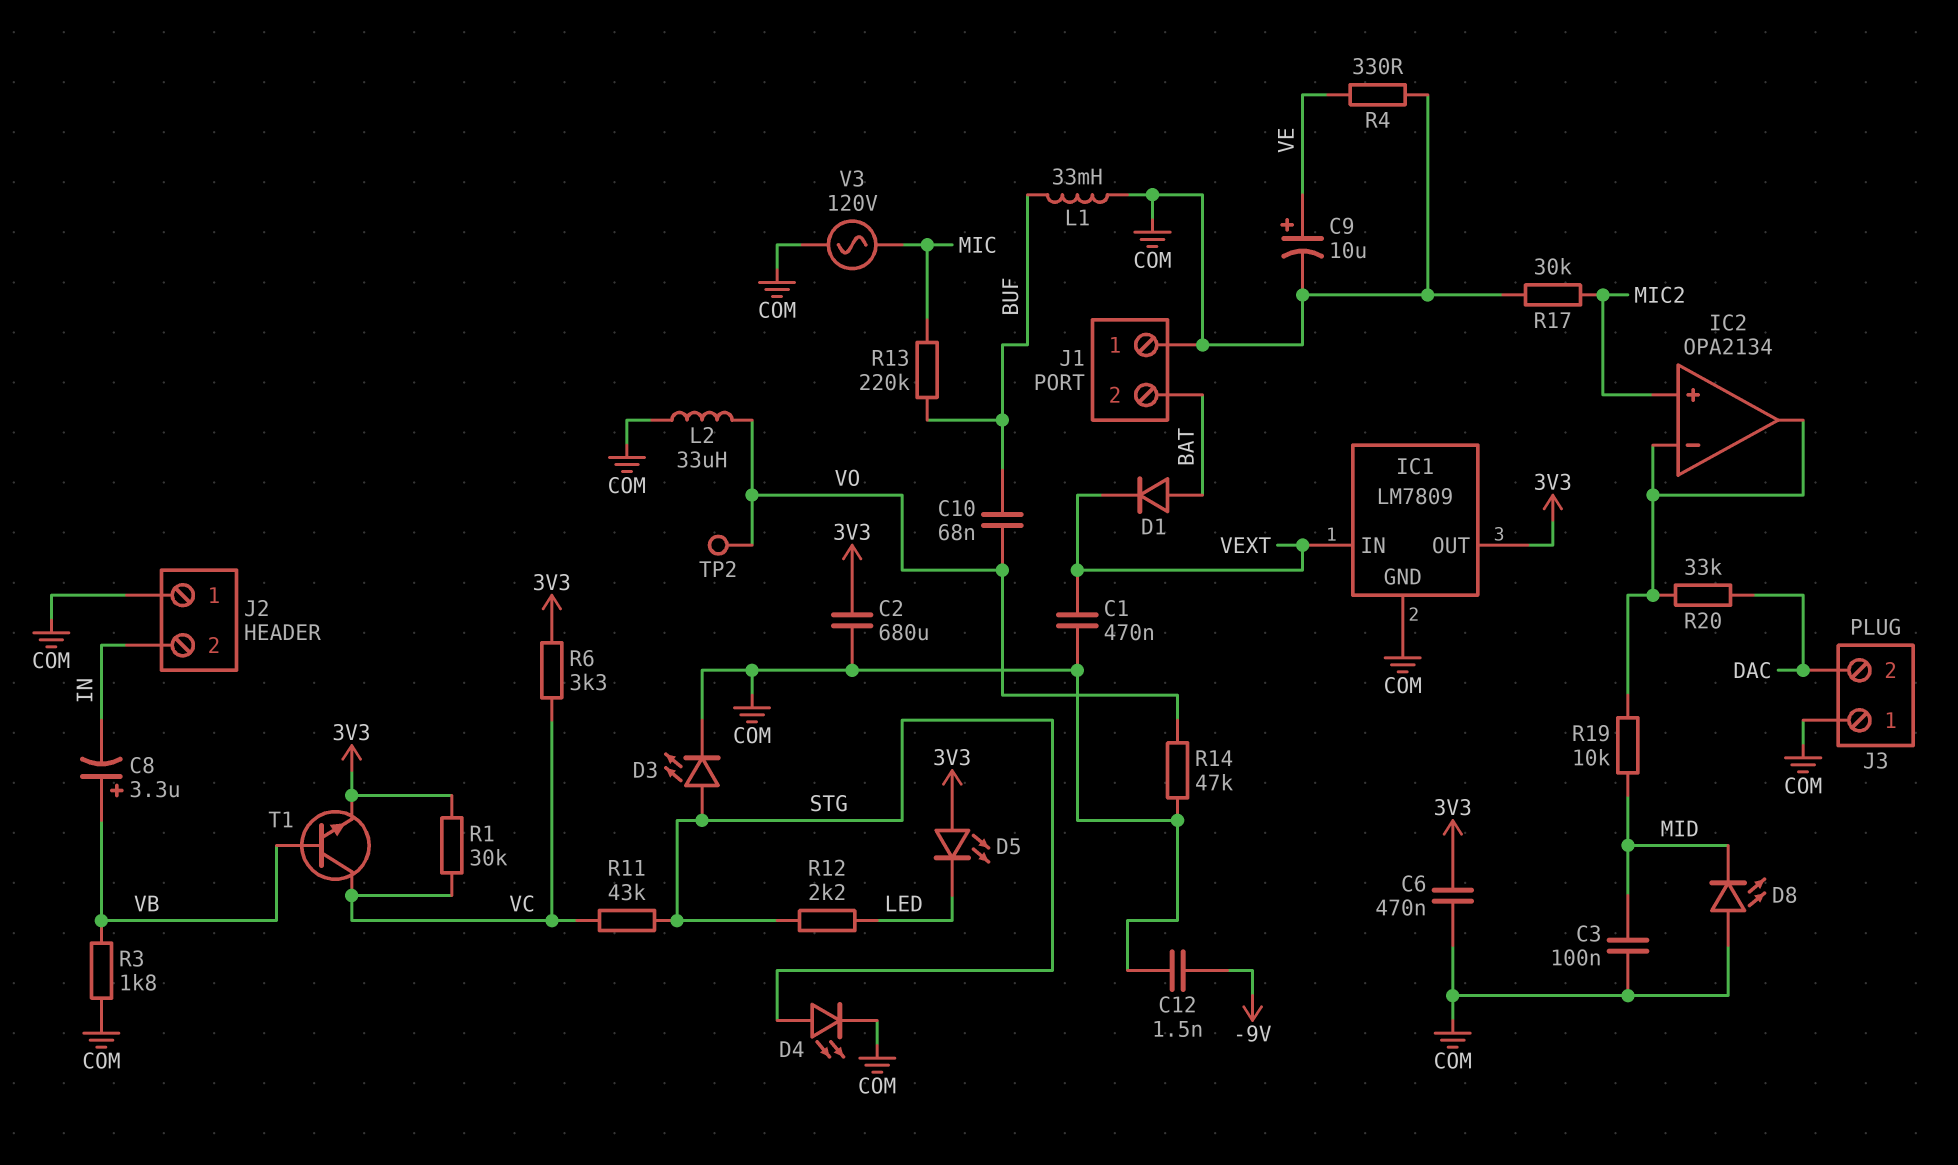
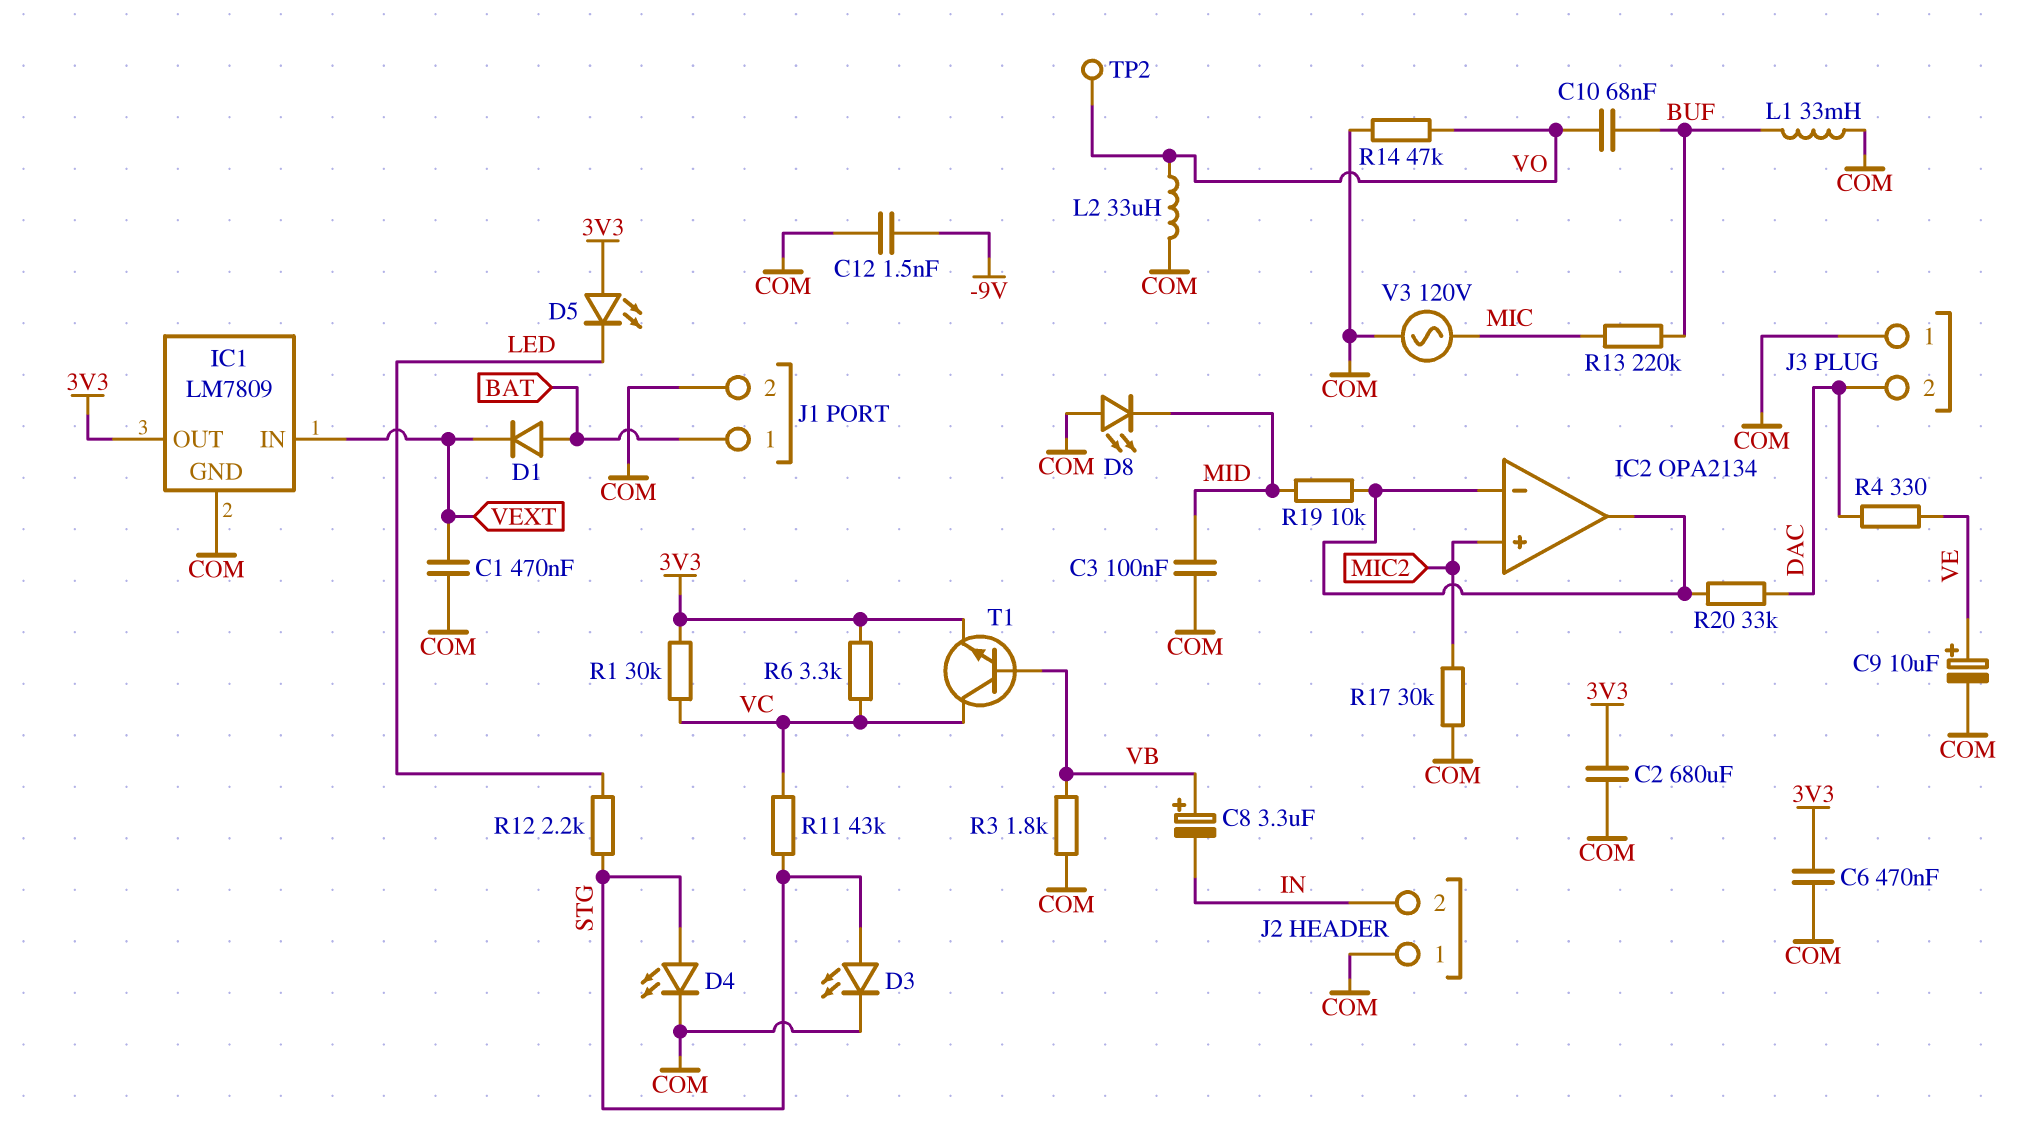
J1 pin 1: COM -> BAT
J1 pin 2: BAT -> COM
R4: 330 (COM, VE) -> 330 (DAC, VE)

